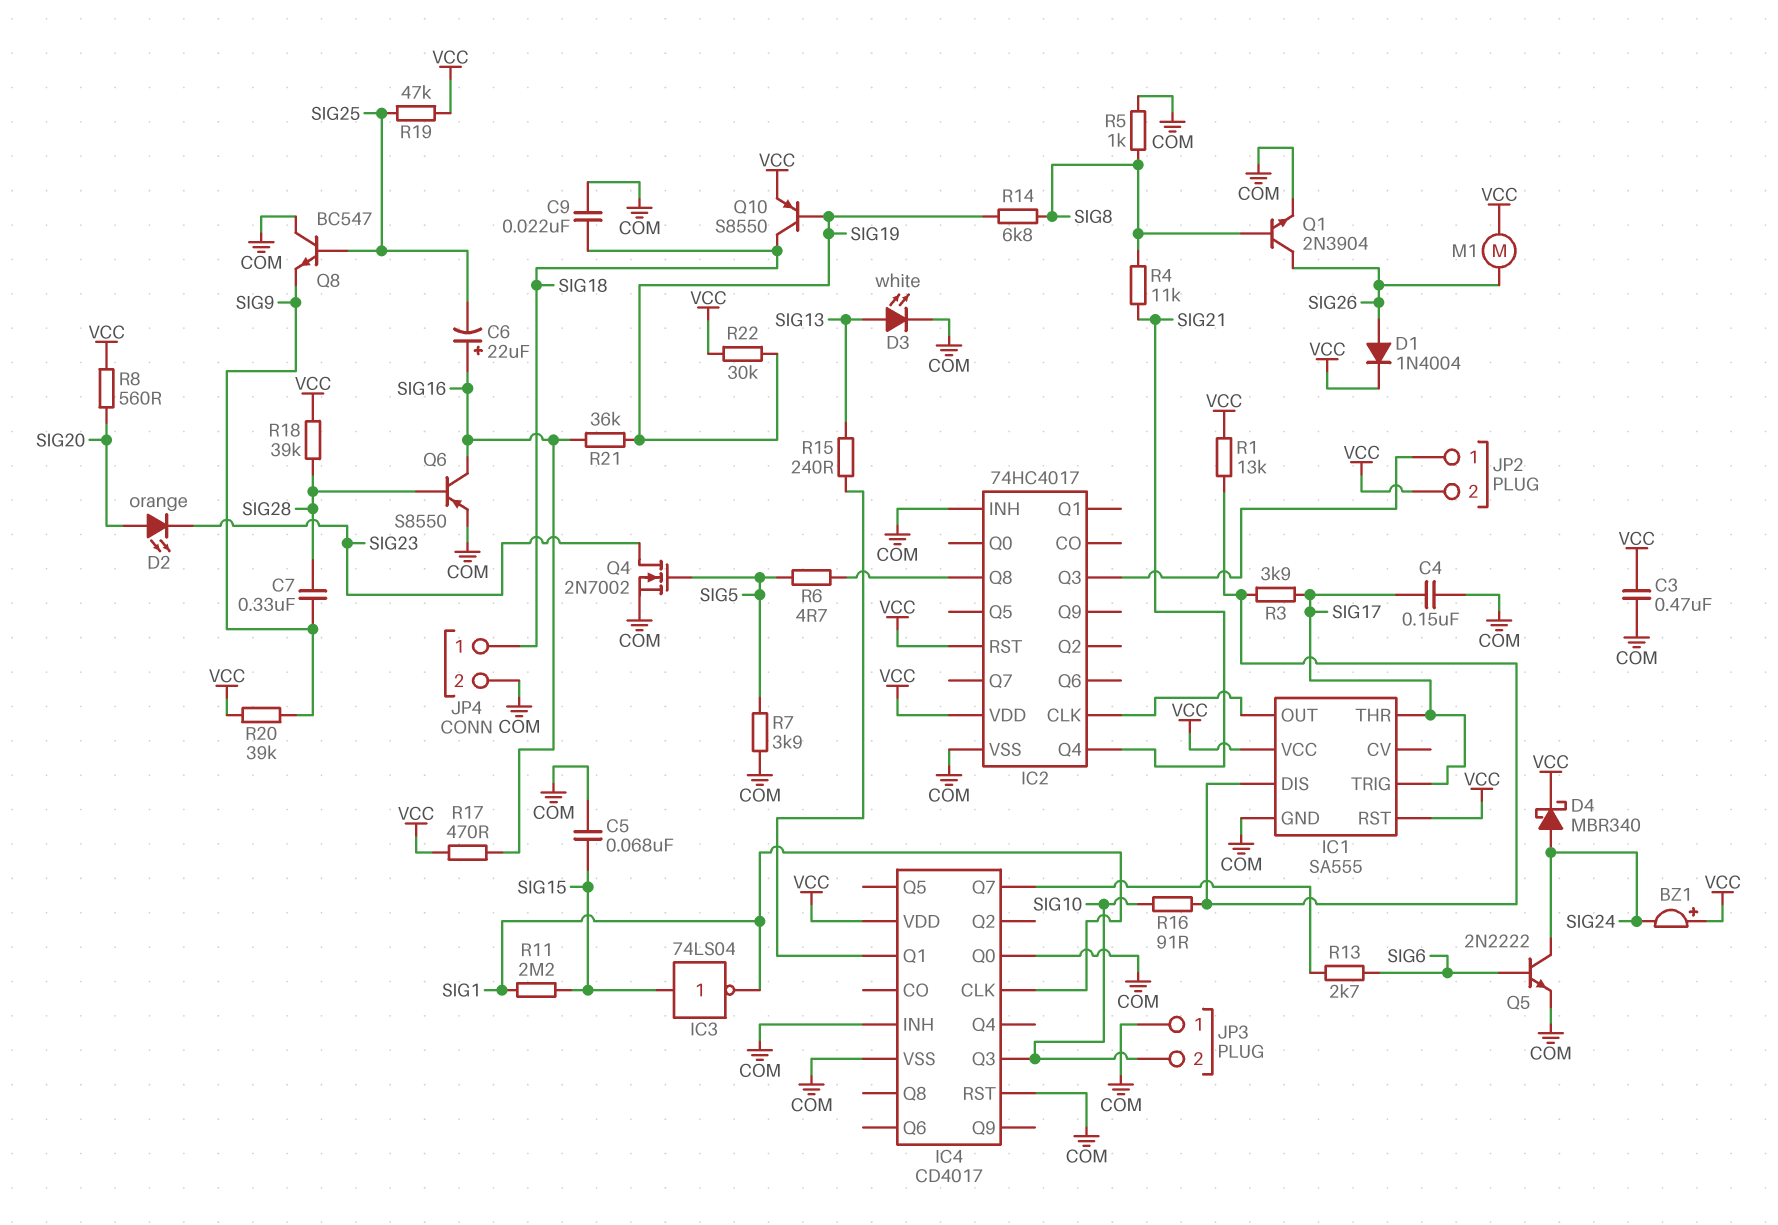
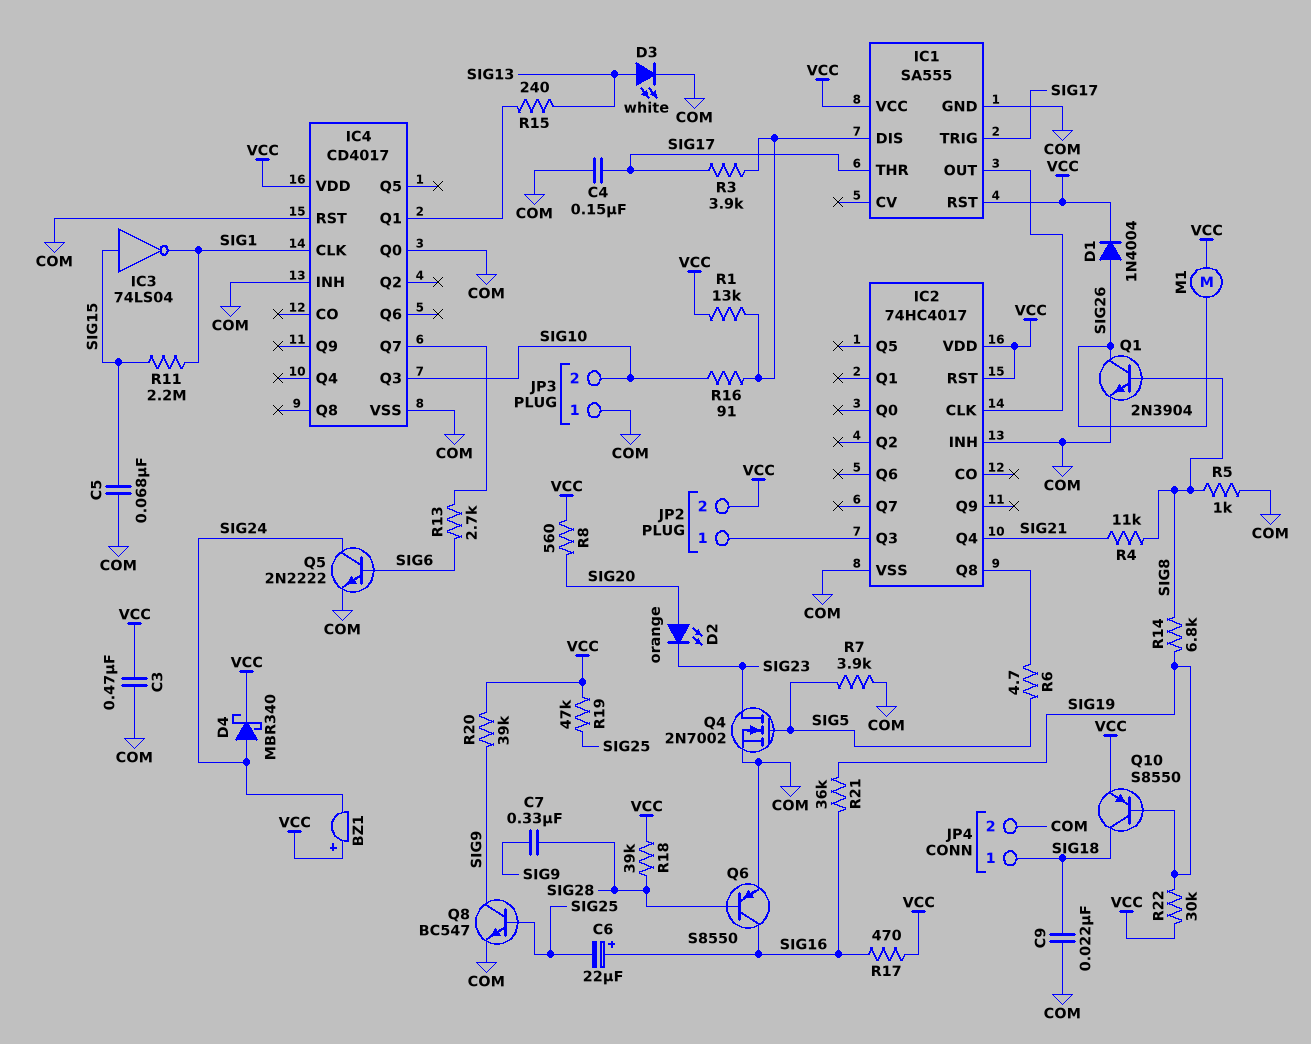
Q8: NPN BC547 (B SIG25, C COM, E SIG9) -> NPN BC547 (B SIG25, C SIG9, E COM)

